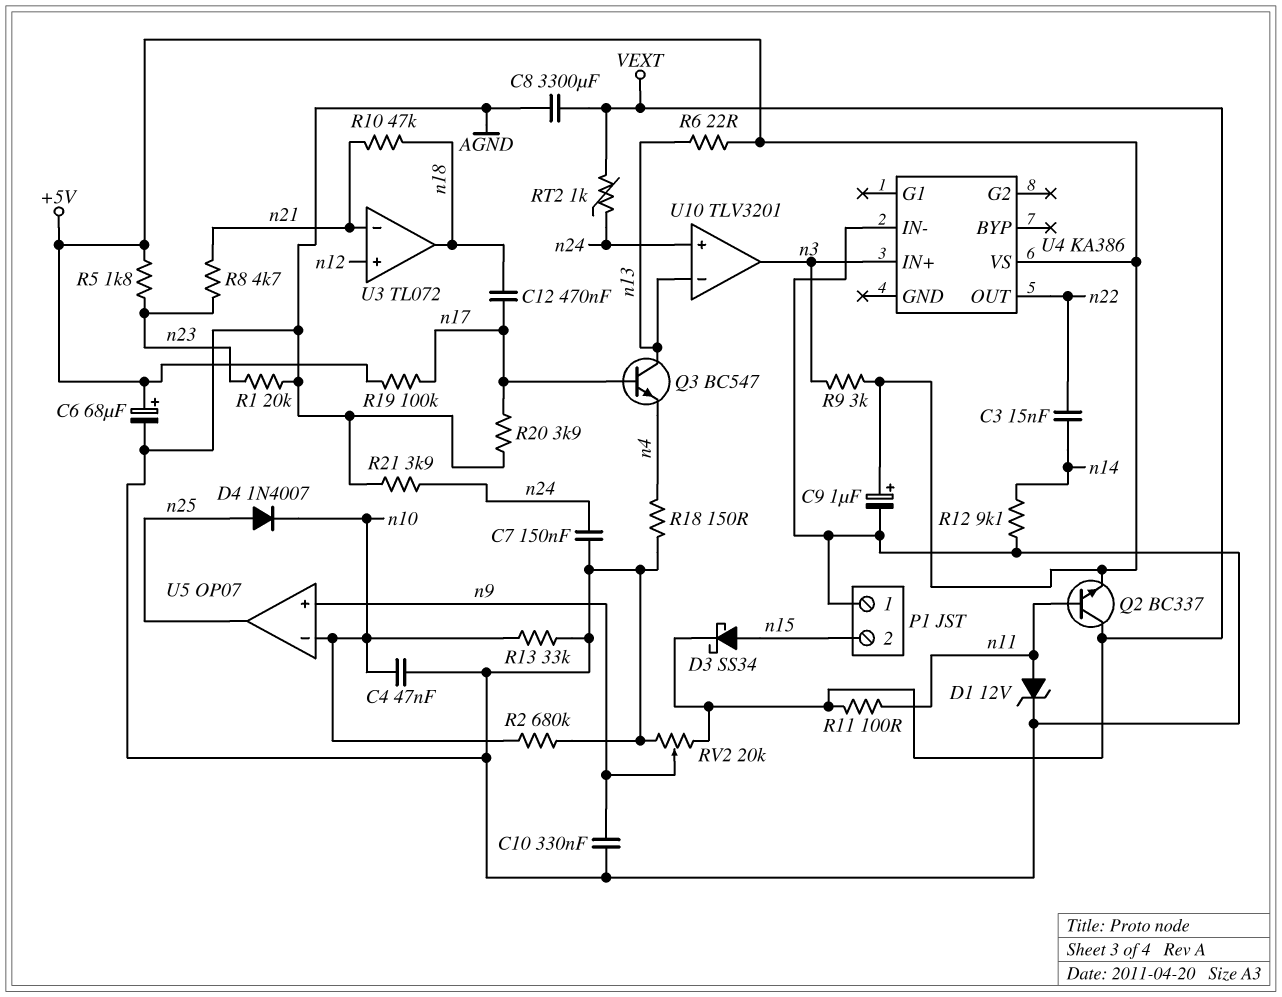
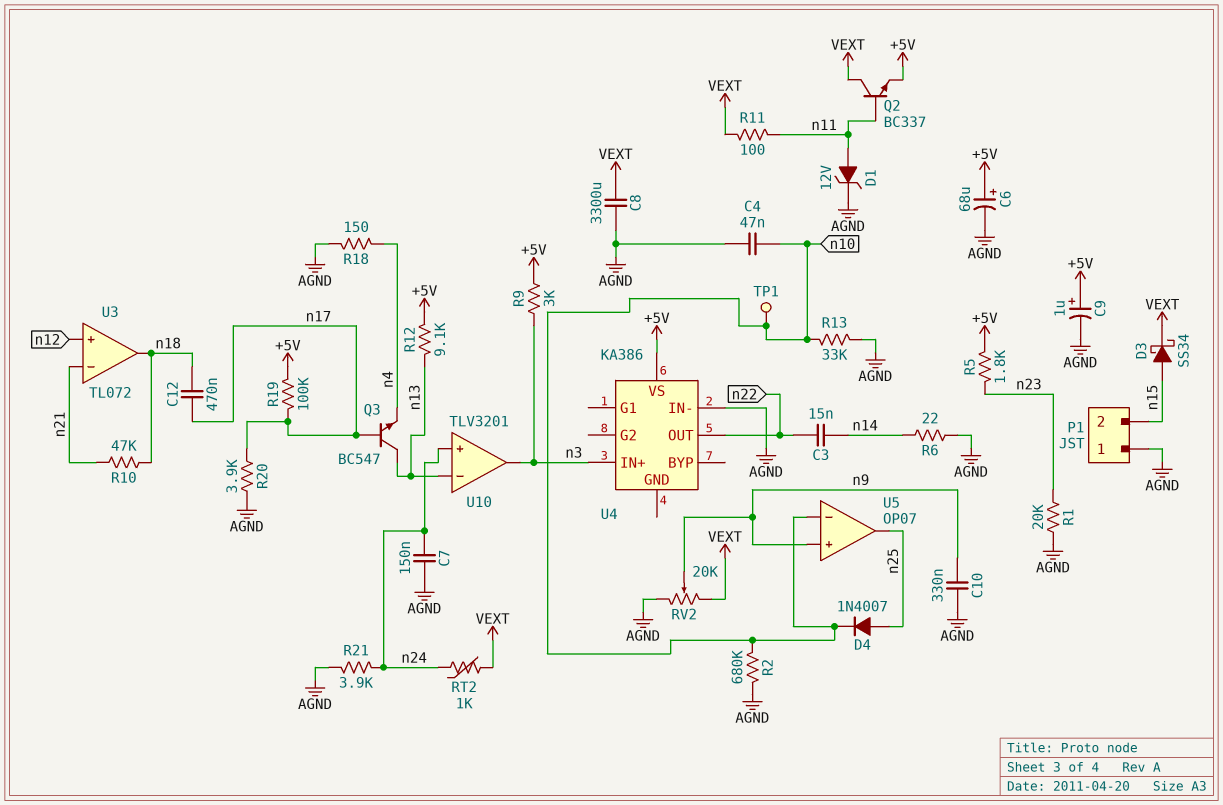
R6: 22 (+5V, n13) -> 22 (AGND, n14)
R8: 4.7k (n21, n23) -> none
R12: 9.1k (AGND, n14) -> 9.1k (+5V, n13)
TP1: none -> test point (n10)

